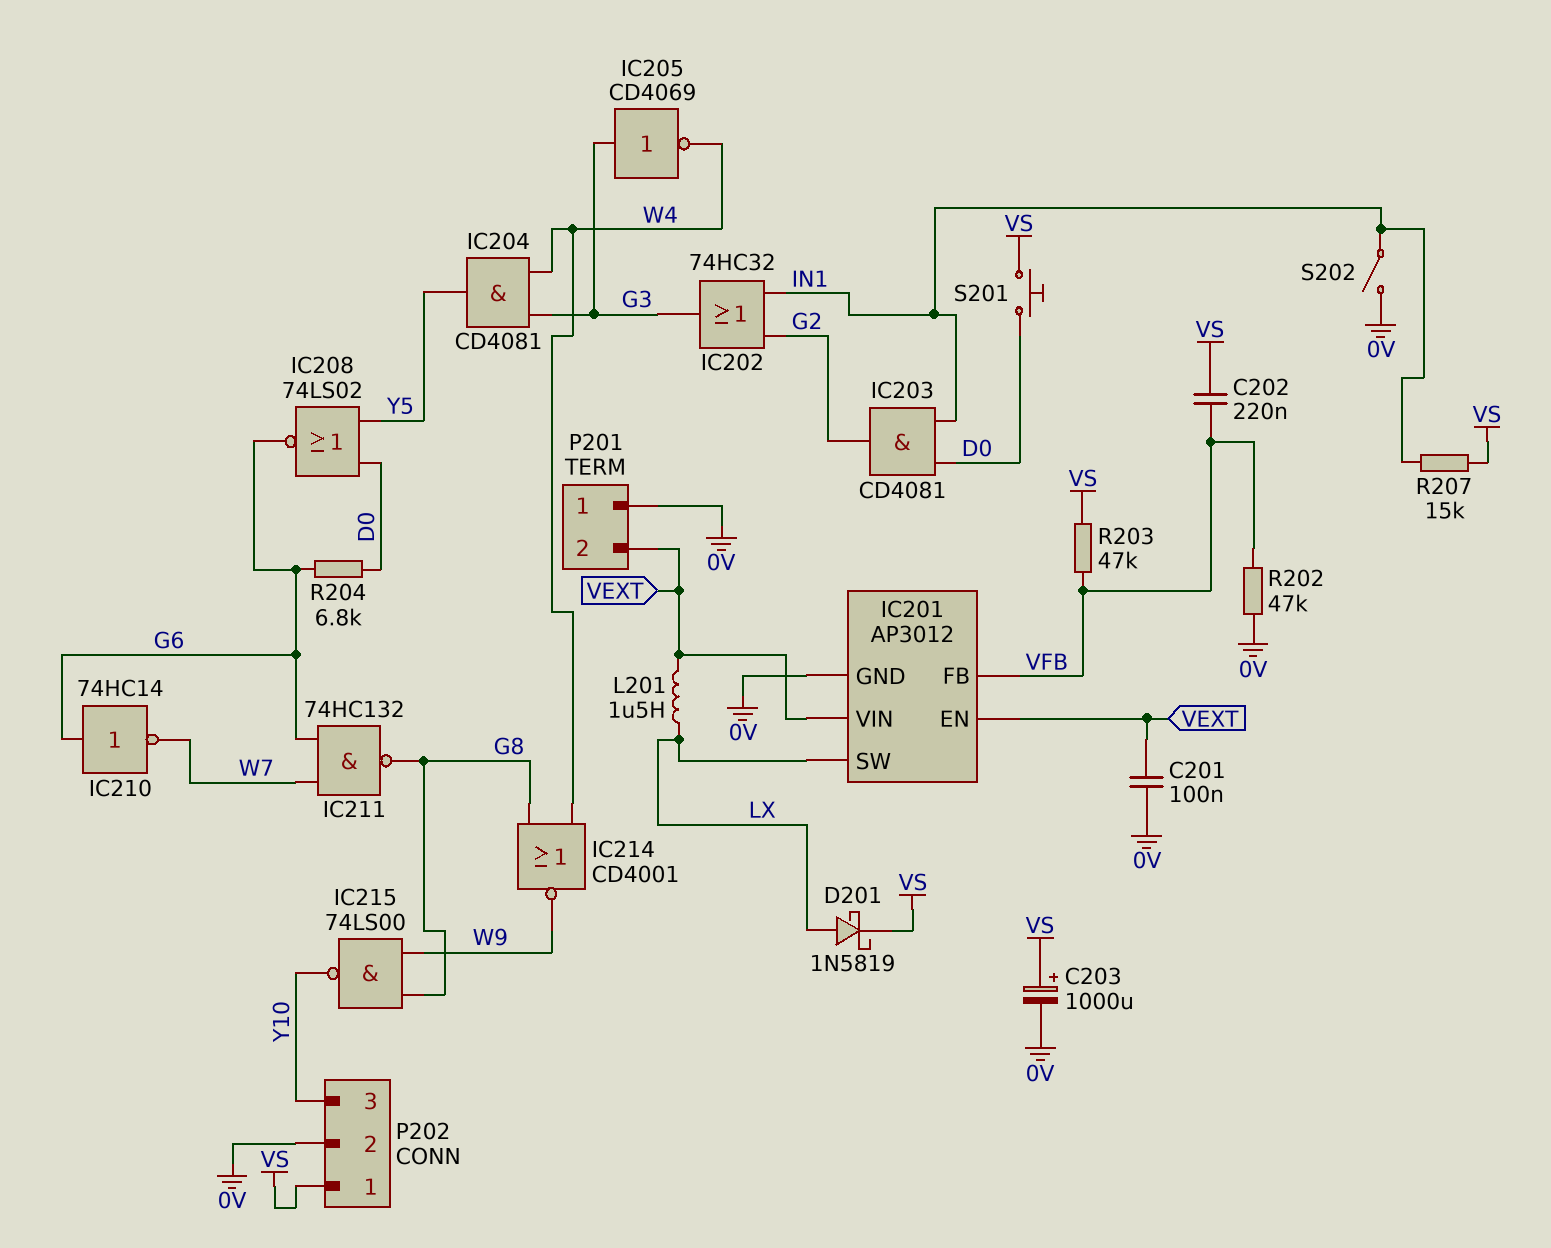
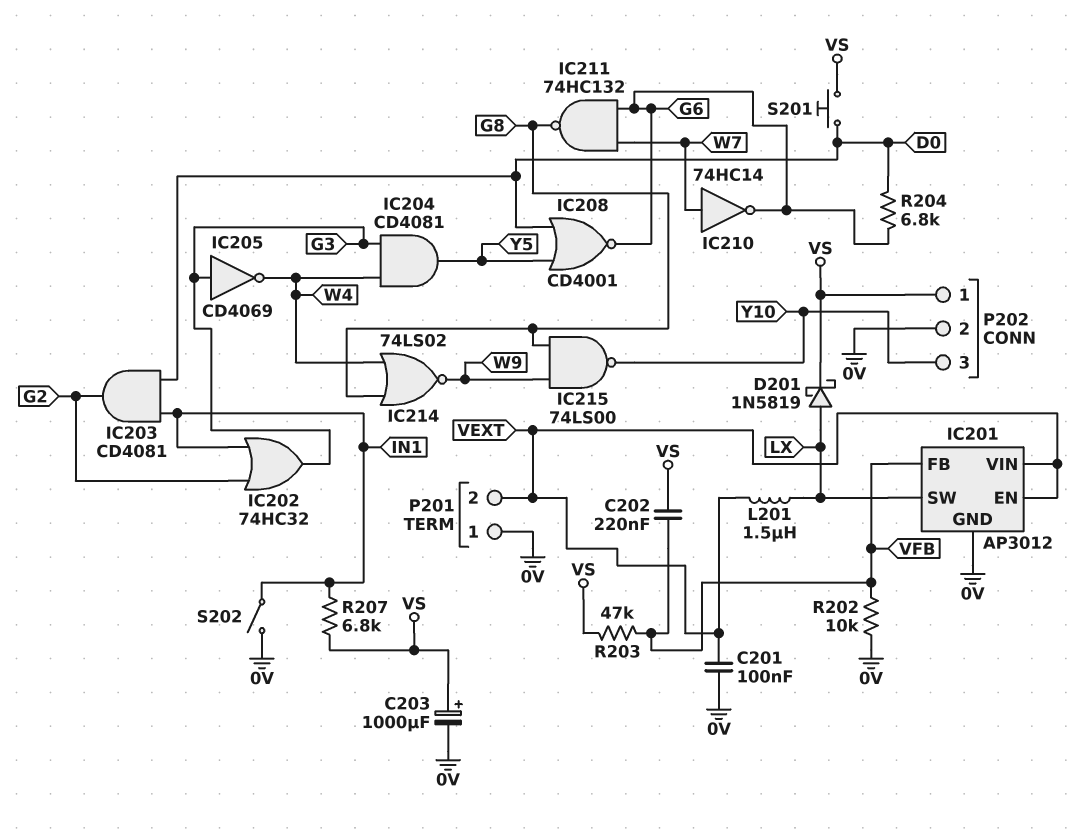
IC208: NOR 74LS02 (in D0, in Y5, out G6) -> NOR CD4001 (in D0, in Y5, out G6)
IC210: NOT 74HC14 (in G6, out W7) -> NOT 74HC14 (in W7, out G6)
IC214: NOR CD4001 (in G8, in W4, out W9) -> NOR 74LS02 (in G8, in W4, out W9)
R202: 47k (0V, VFB) -> 10k (0V, VFB)
R207: 15k (IN1, VS) -> 6.8k (IN1, VS)

